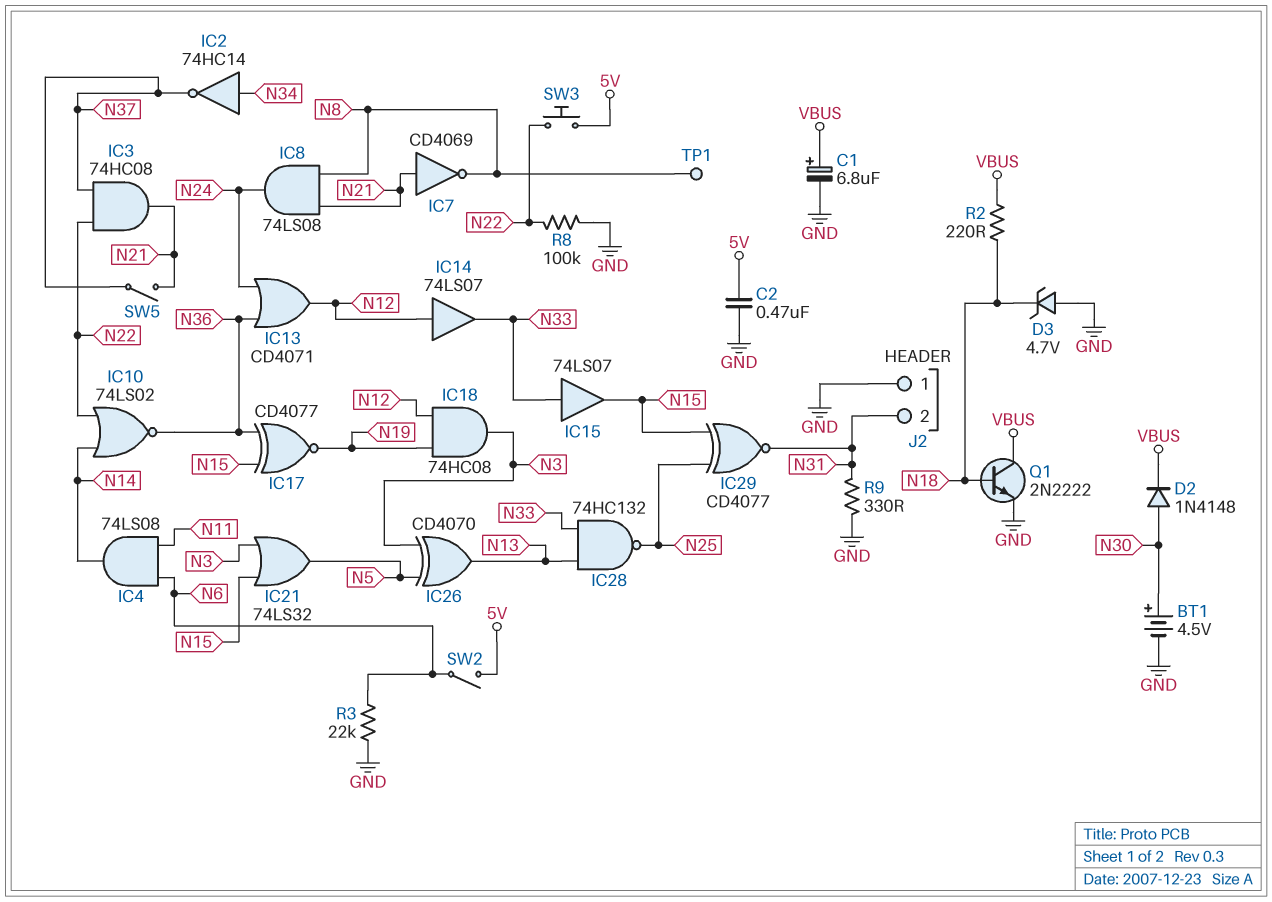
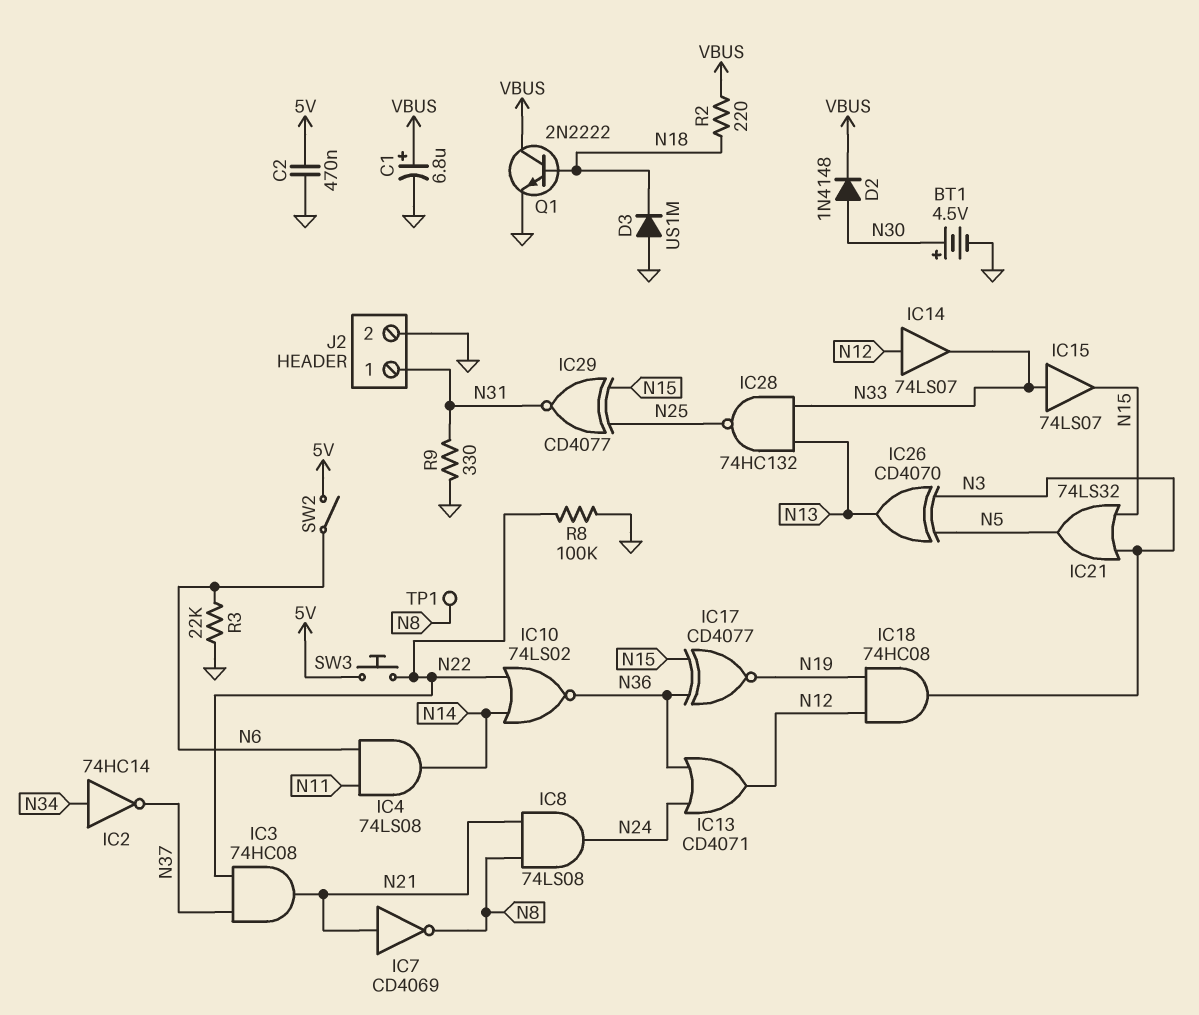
D3: zener 4.7V (A GND, K N18) -> diode US1M (A GND, K N18)
J2 pin 1: GND -> N31
J2 pin 2: N31 -> GND
SW5: switch (N21, N37) -> none

